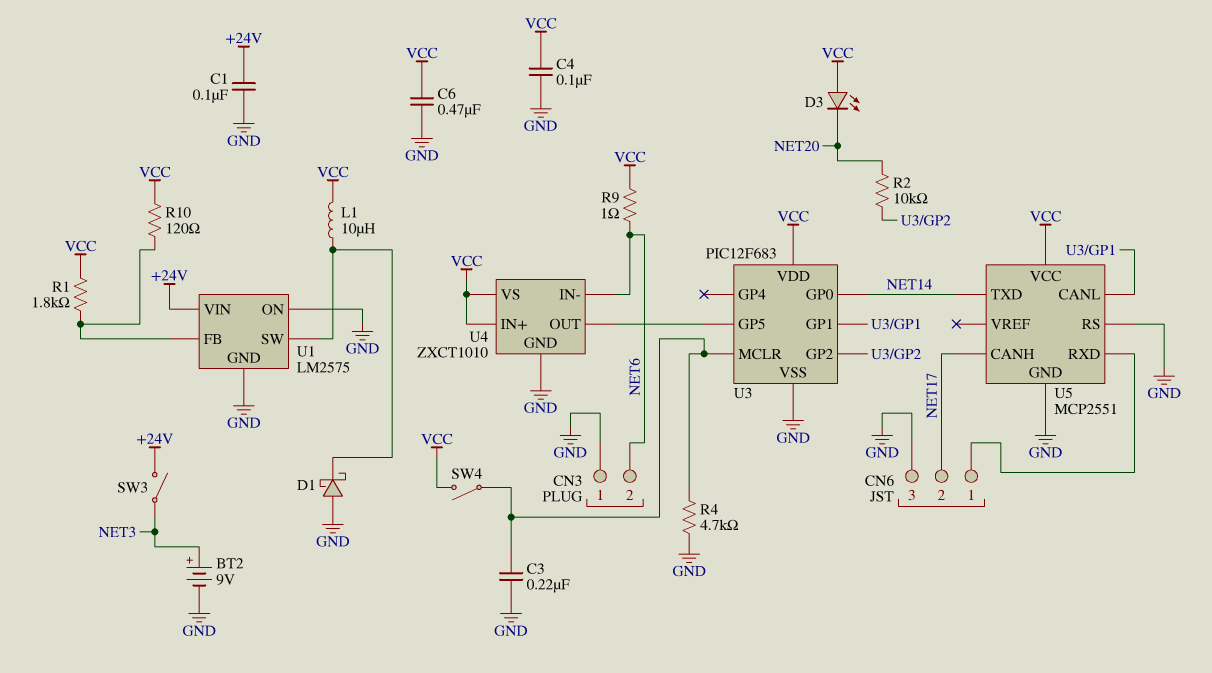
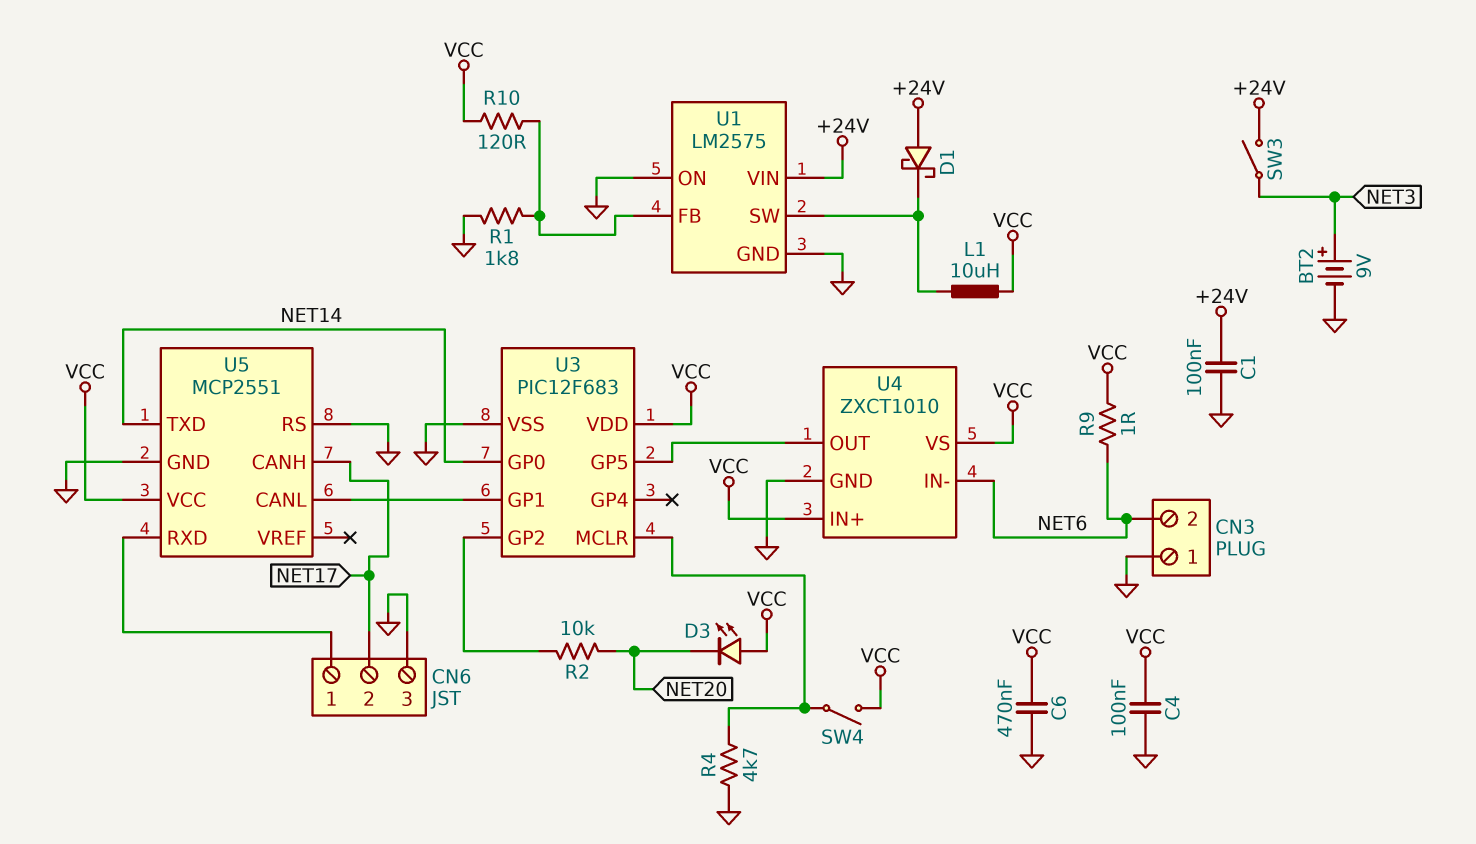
C3: 220nF (GND, U3/MCLR) -> none
D1: schottky (A GND, K U1/SW) -> schottky (A +24V, K U1/SW)
R1: 1.8k (U1/FB, VCC) -> 1.8k (GND, U1/FB)

